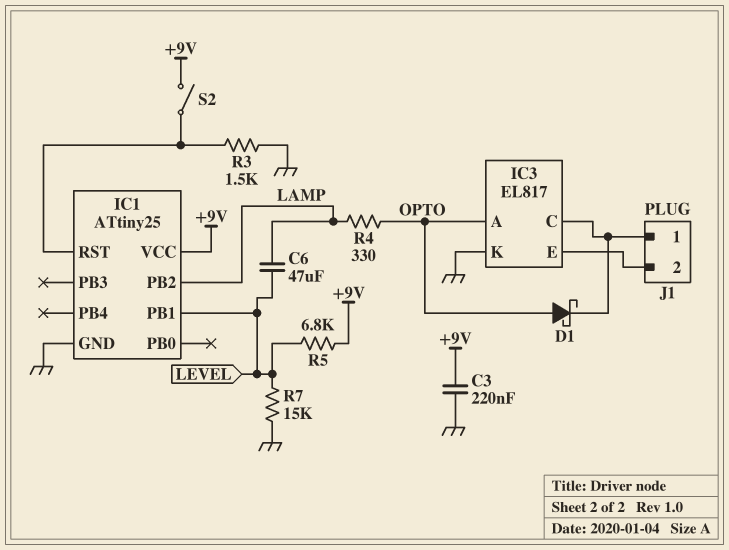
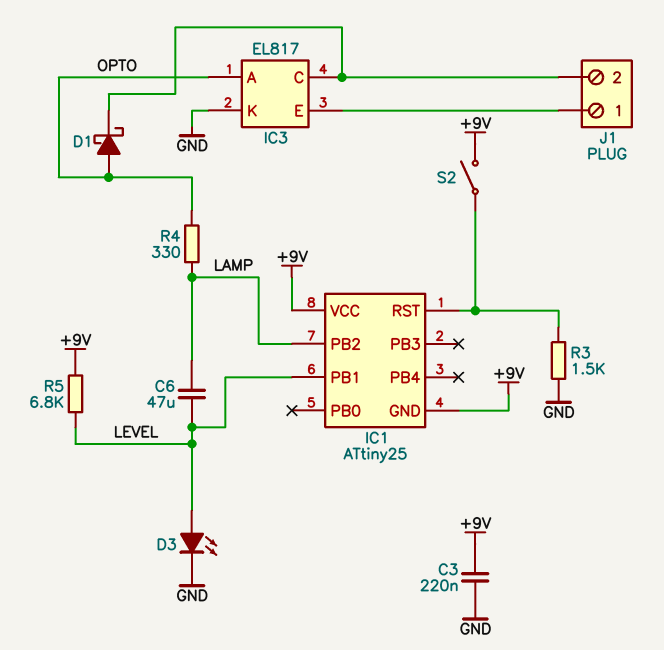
D3: none -> LED (A LEVEL, K GND)
IC1 pin GND: GND -> +9V
J1 pin 1: IC3/C -> IC3/E
J1 pin 2: IC3/E -> IC3/C
R7: 15k (GND, LEVEL) -> none

